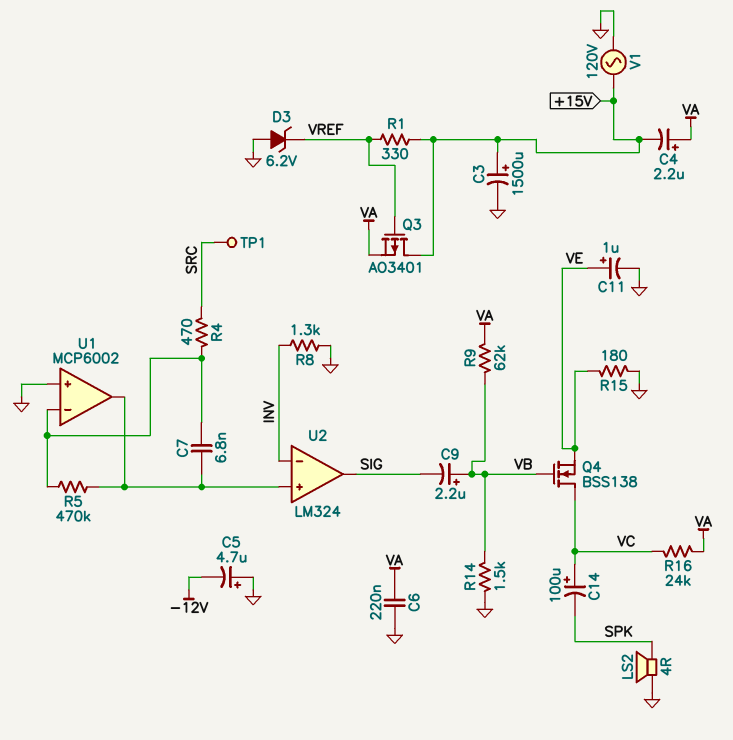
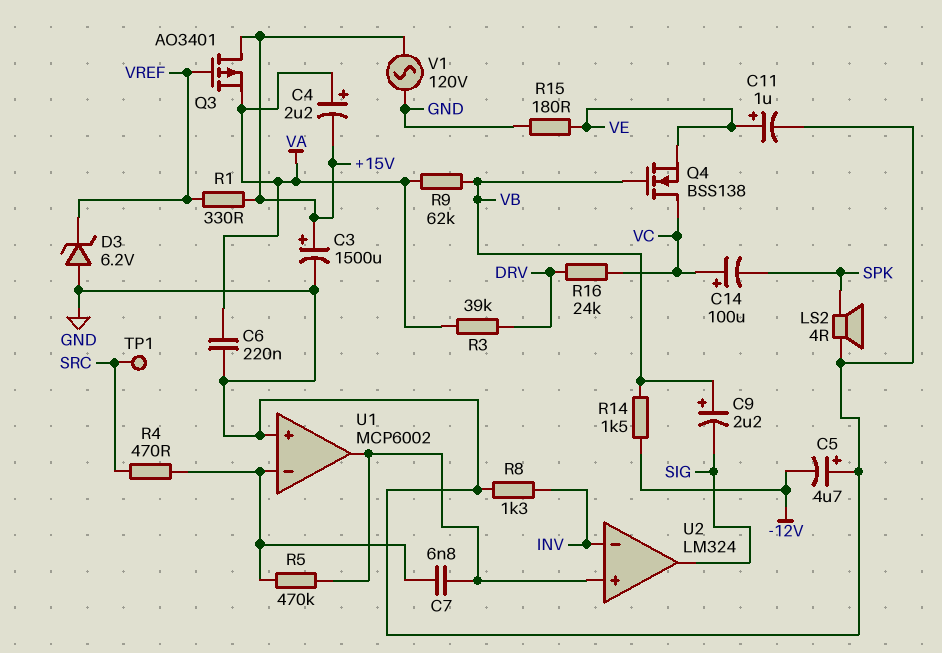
R3: none -> 39k (DRV, VA)
R14: 1.5k (GND, VB) -> 1.5k (-12V, VB)
R16: 24k (VA, VC) -> 24k (DRV, VC)

